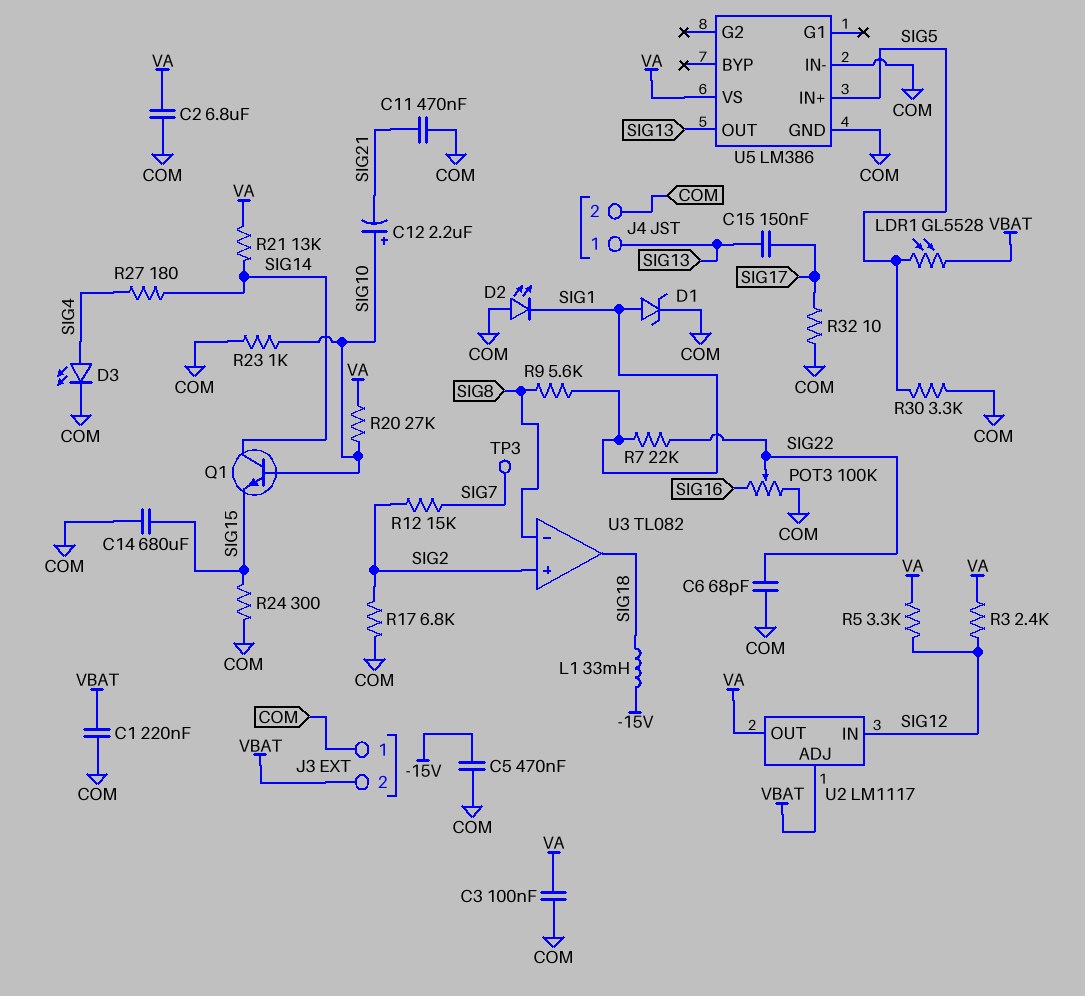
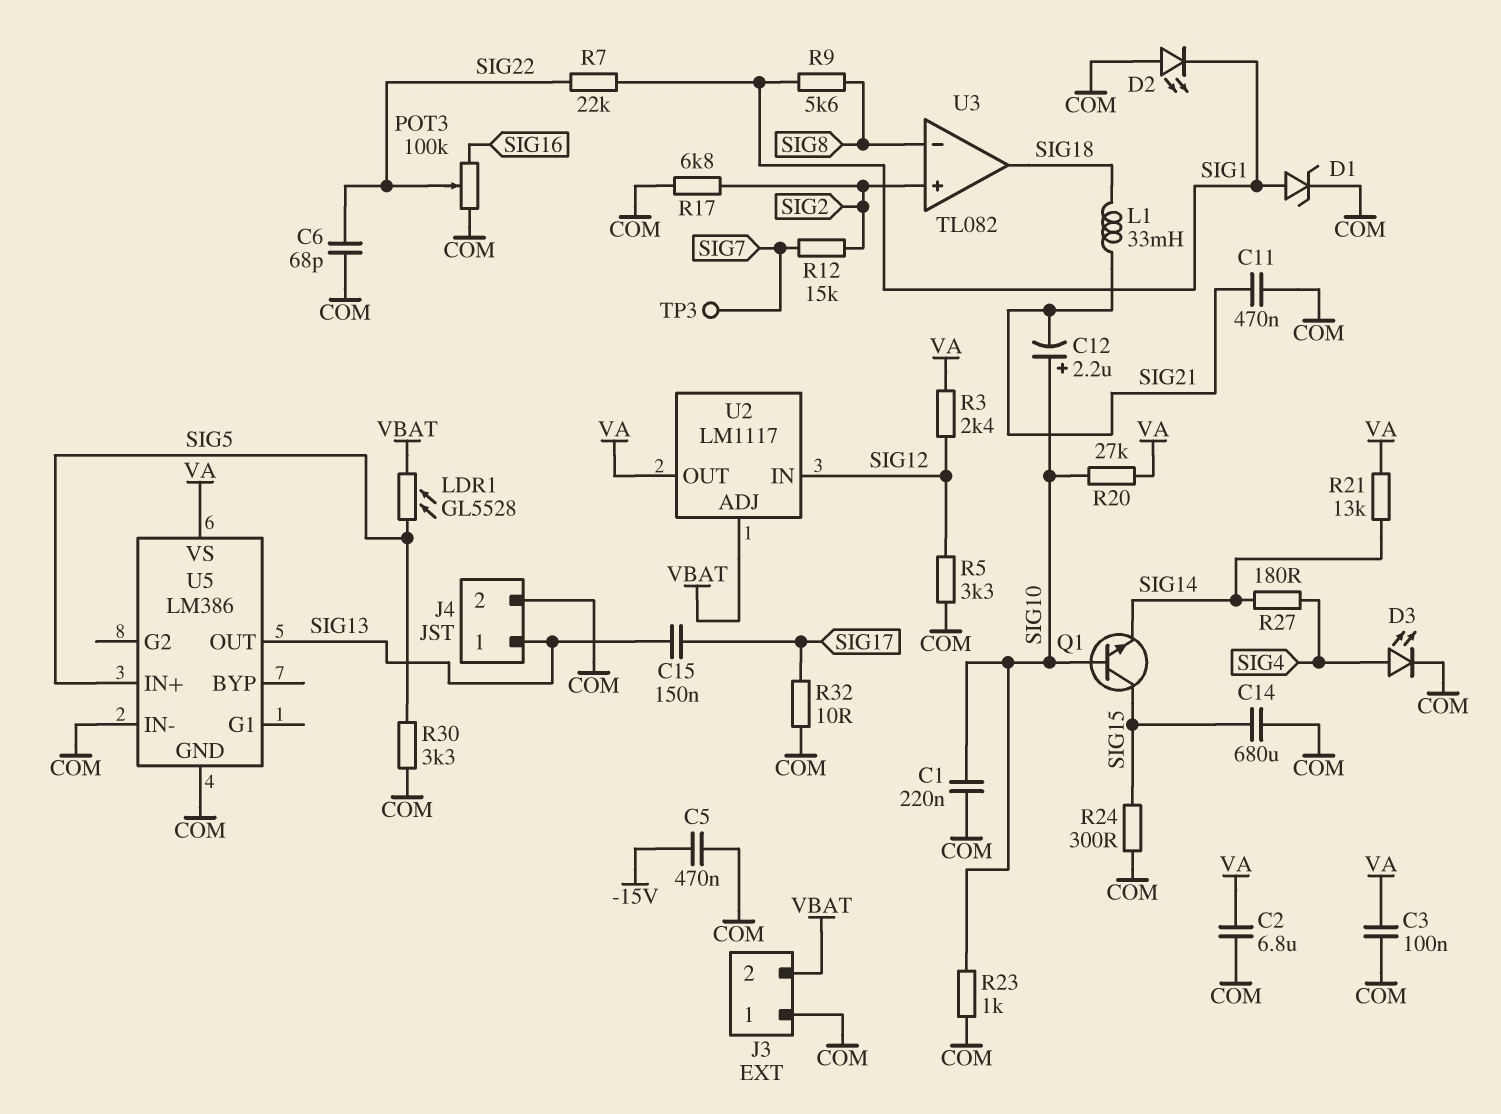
C1: 220nF (COM, VBAT) -> 220nF (COM, SIG10)
L1: 33mH (-15V, SIG18) -> 33mH (SIG18, SIG21)
Q1: NPN (B SIG10, C SIG14, E SIG15) -> NPN (B SIG10, C SIG15, E SIG14)
R5: 3.3k (SIG12, VA) -> 3.3k (COM, SIG12)

